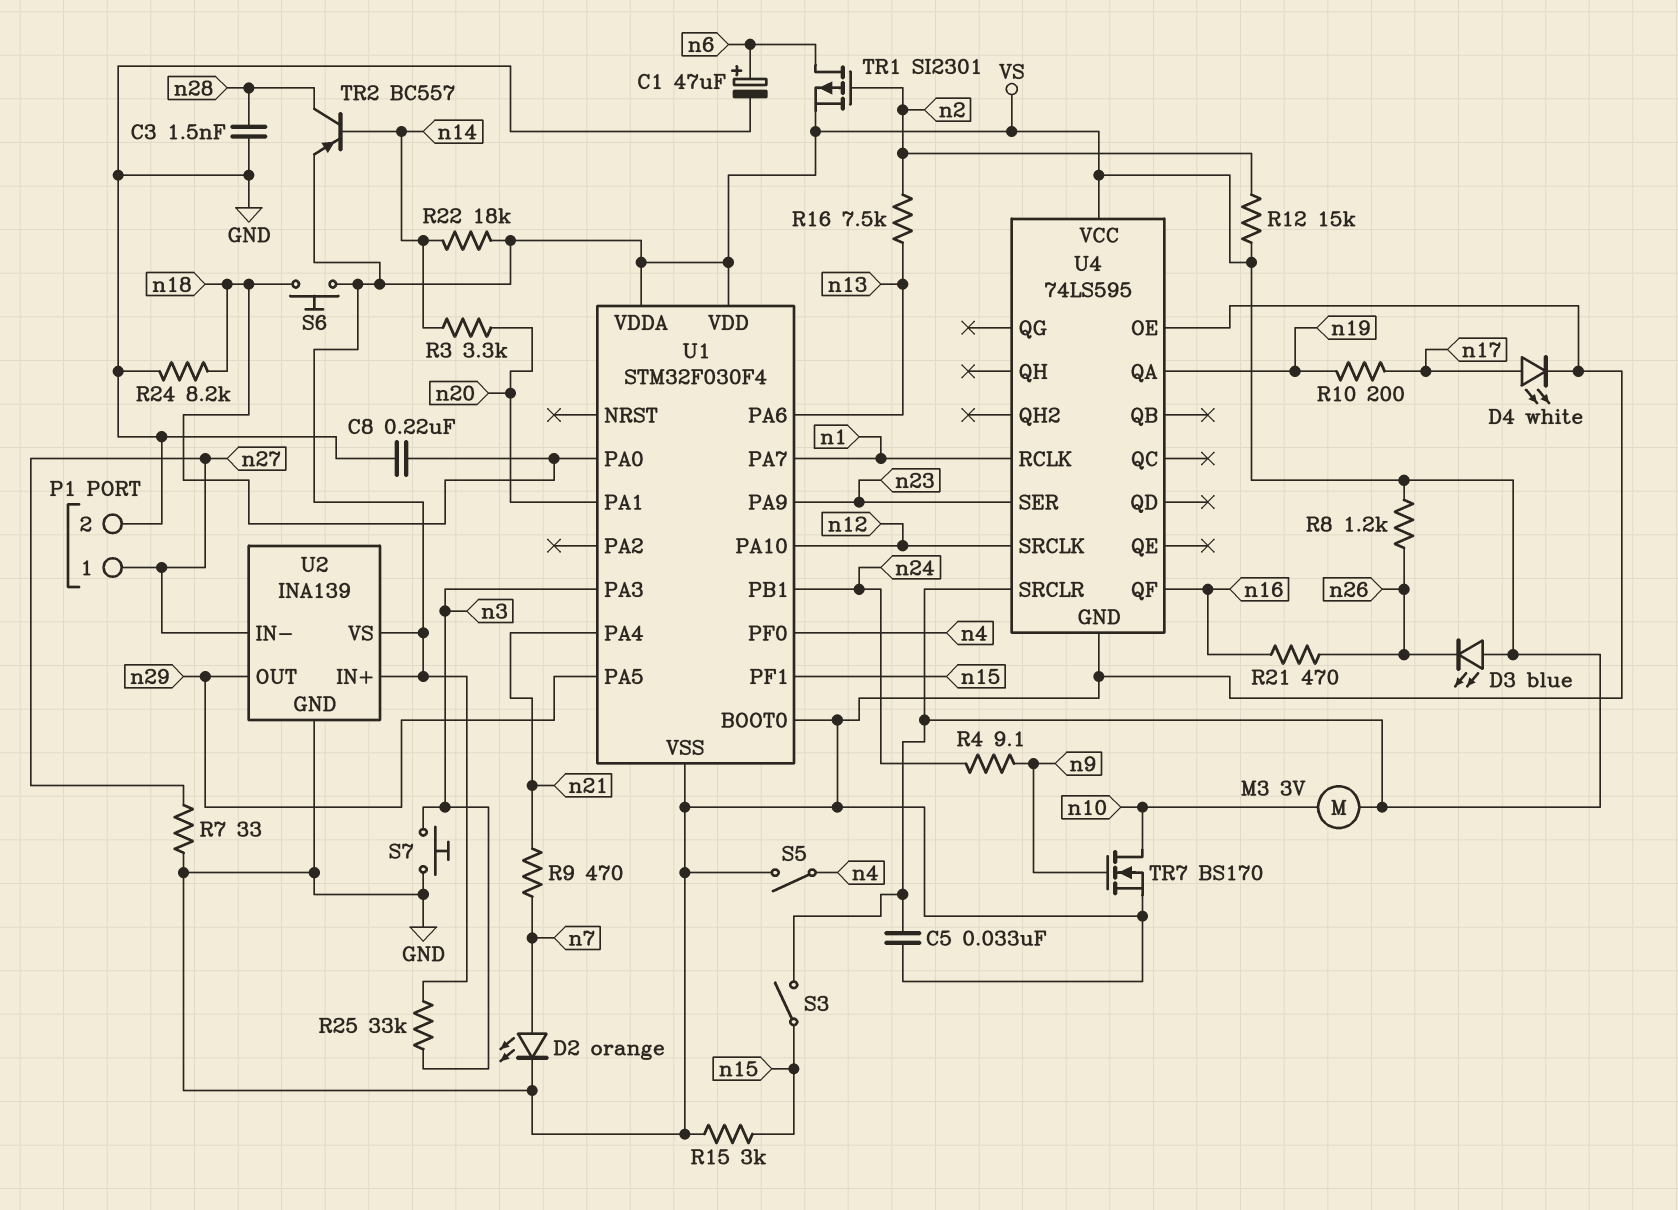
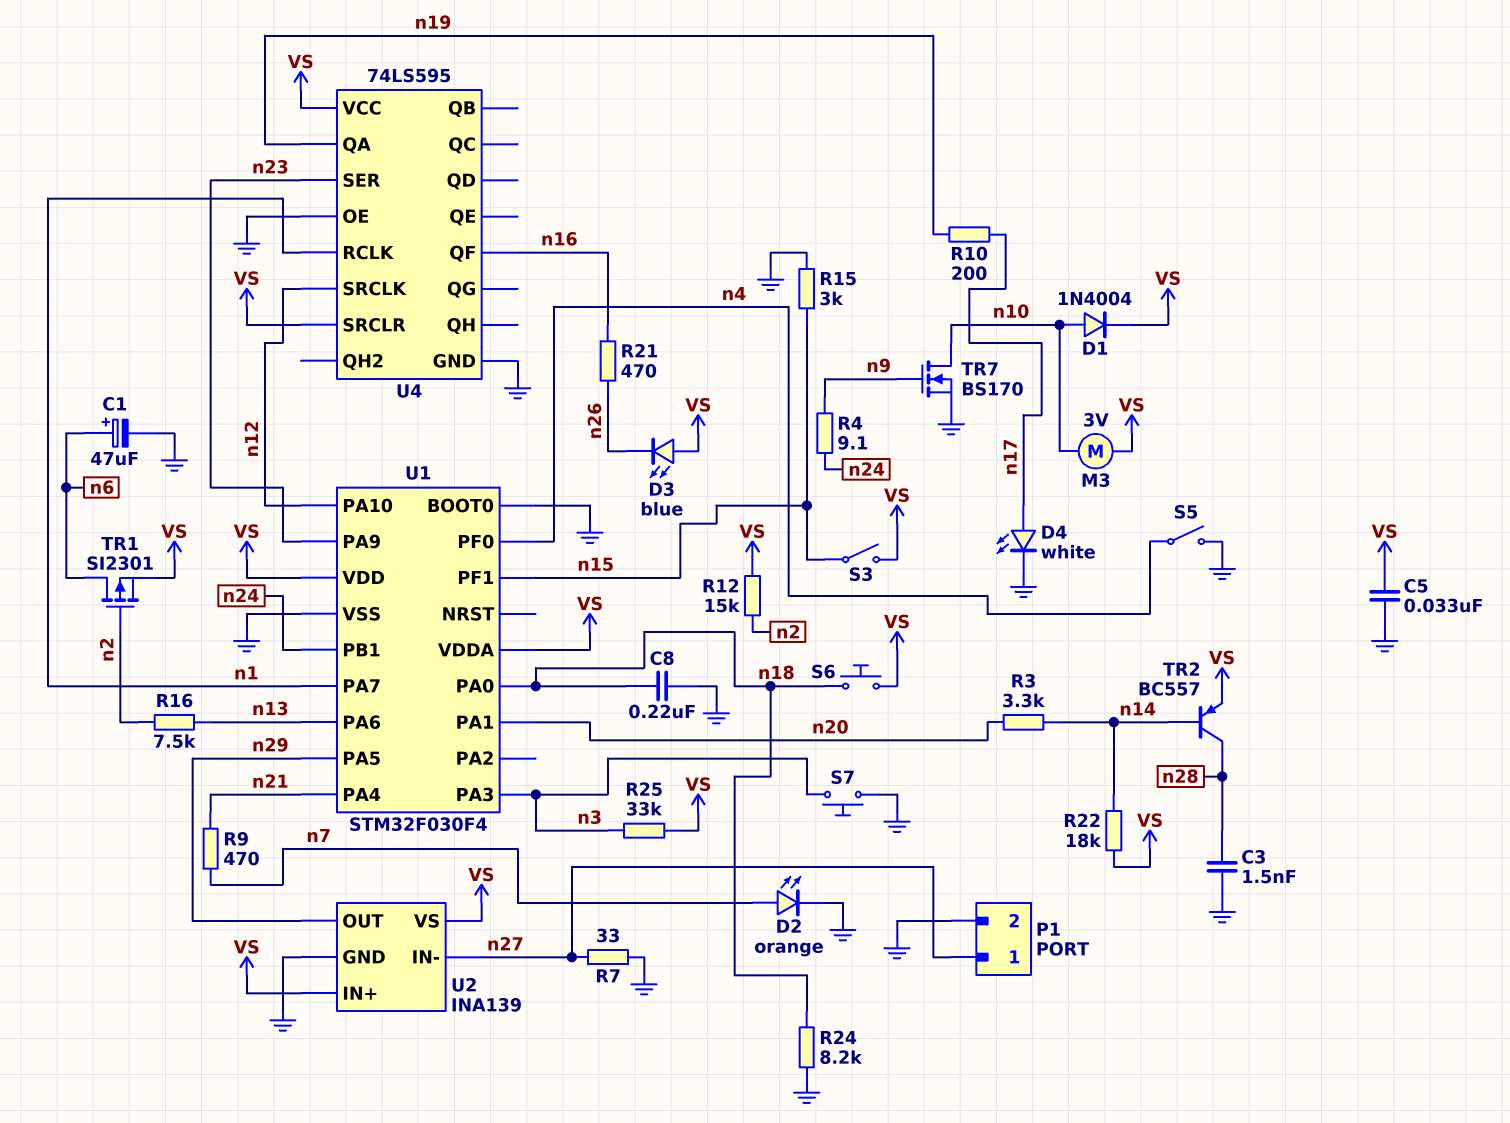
D1: none -> diode 1N4004 (A n10, K VS)
R8: 1.2k (VS, n26) -> none

